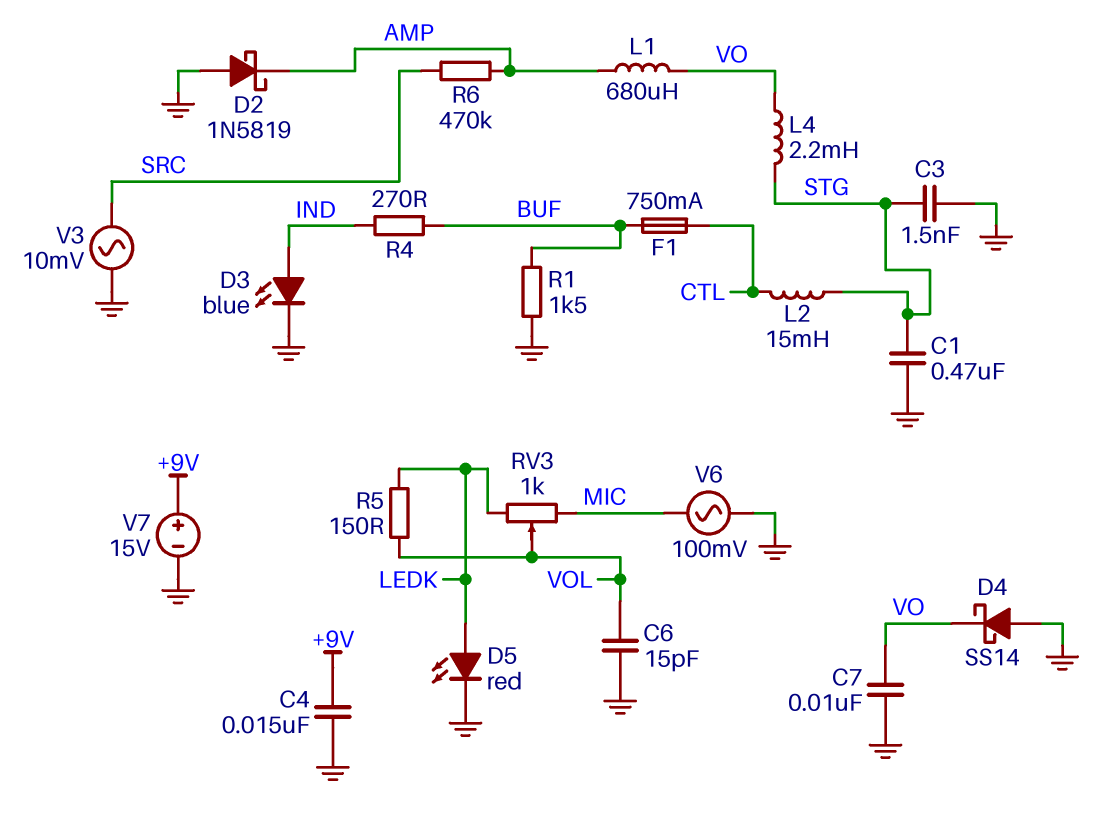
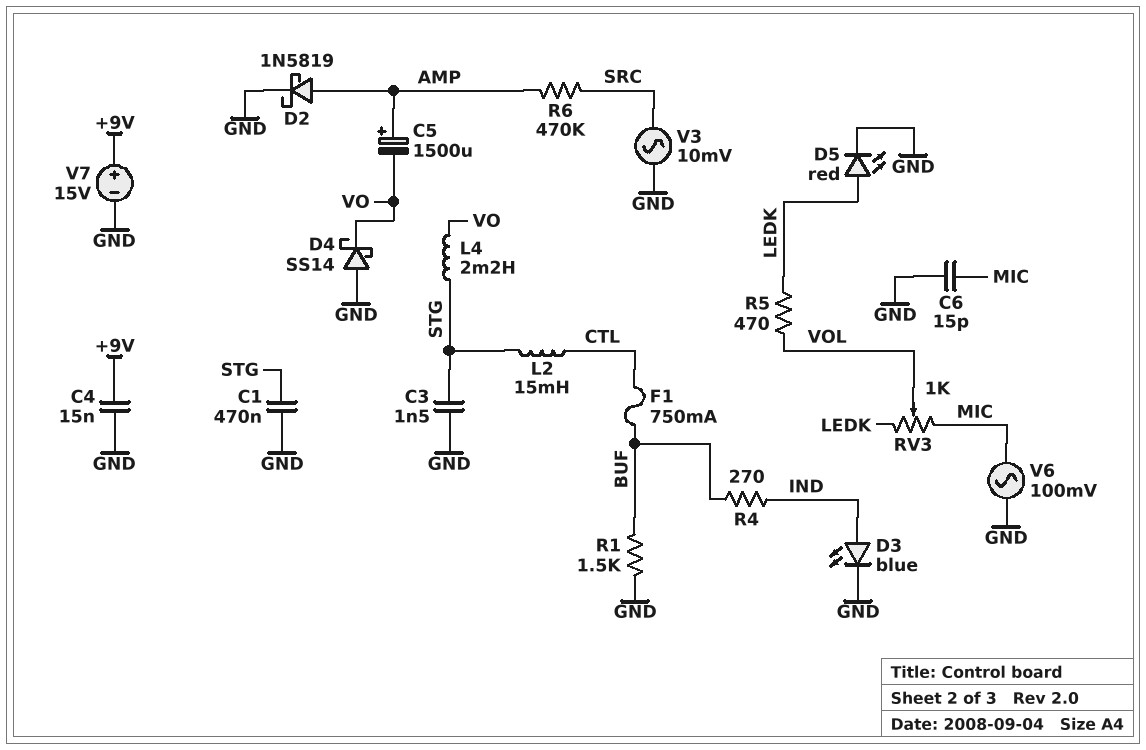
C5: none -> 1500uF (plus AMP, minus VO)
C6: 15pF (GND, VOL) -> 15pF (GND, MIC)
C7: 10nF (GND, VO) -> none
D2: schottky 1N5819 (A GND, K AMP) -> schottky 1N5819 (A AMP, K GND)
L1: 680uH (AMP, VO) -> none
R5: 150 (LEDK, VOL) -> 470 (LEDK, VOL)

